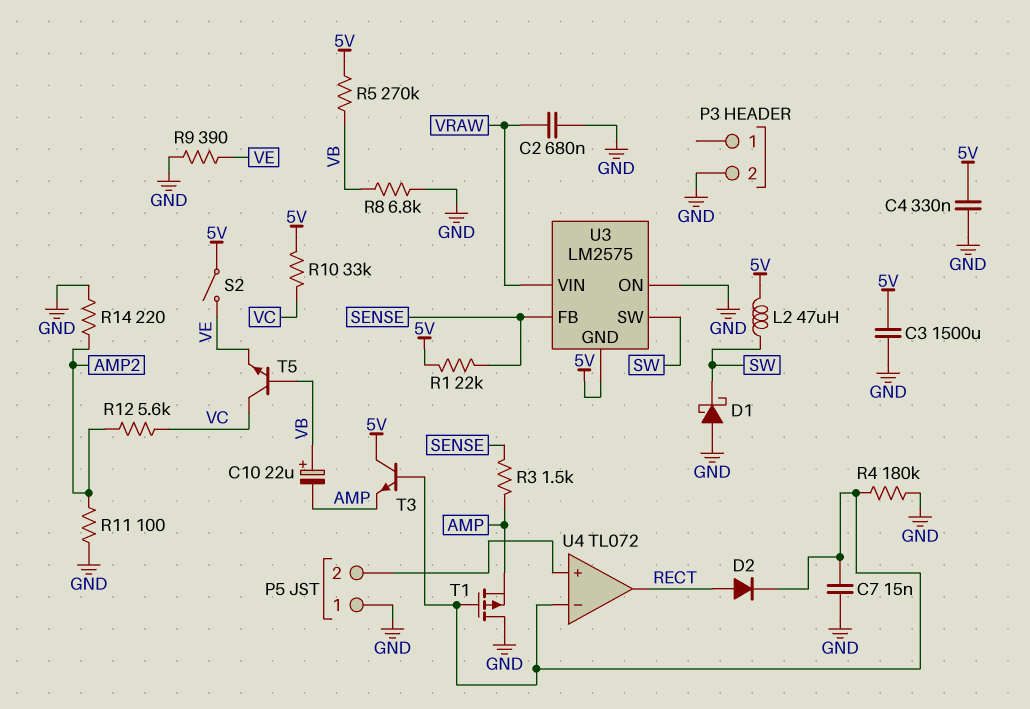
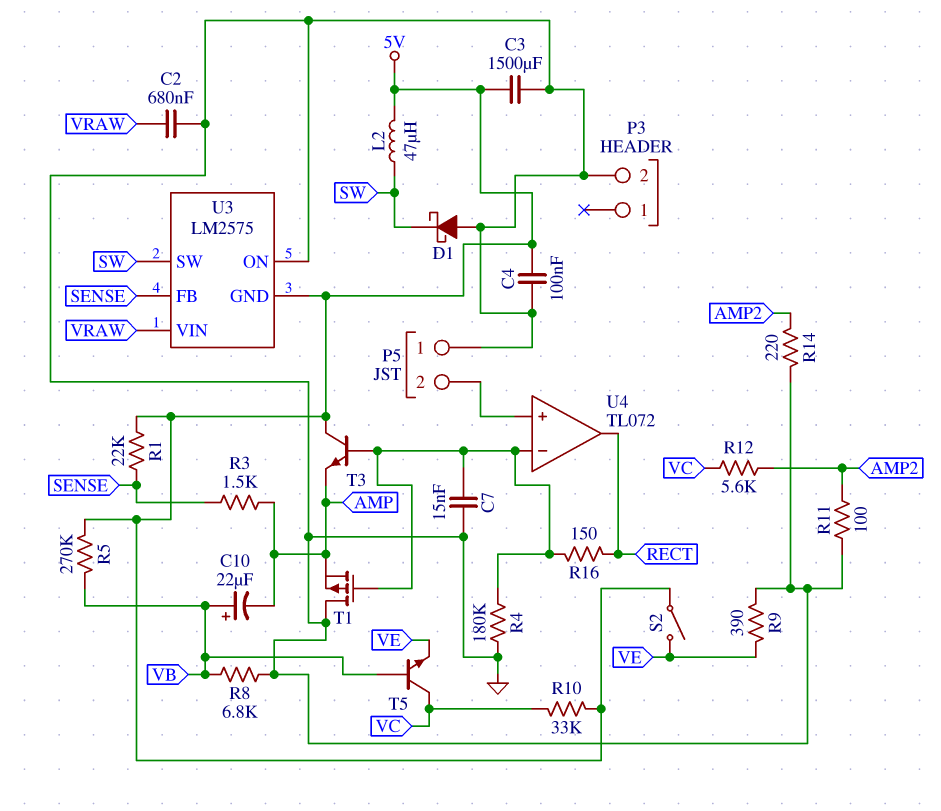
C4: 330nF (5V, GND) -> 100nF (5V, GND)
D2: diode (A RECT, K U4/in-) -> none
R16: none -> 150 (RECT, U4/in-)

